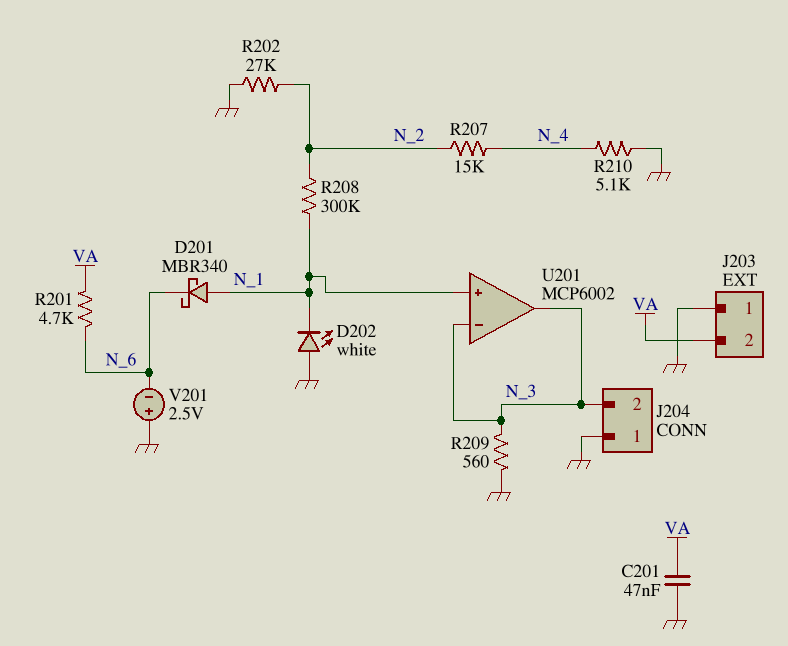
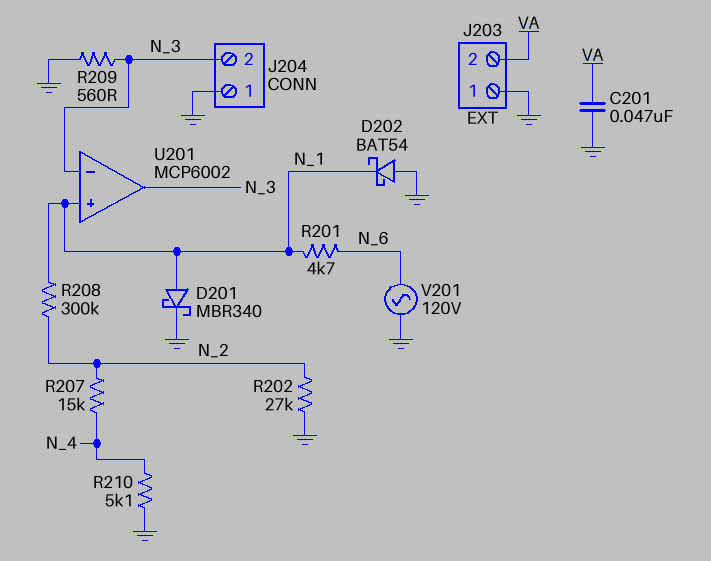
D201: schottky MBR340 (A N_1, K N_6) -> schottky MBR340 (A N_1, K GND)
D202: LED white (A GND, K N_1) -> schottky BAT54 (A GND, K N_1)
R201: 4.7k (N_6, VA) -> 4.7k (N_1, N_6)
V201: 2.5V (plus GND, minus N_6) -> AC 120V (GND, N_6)

